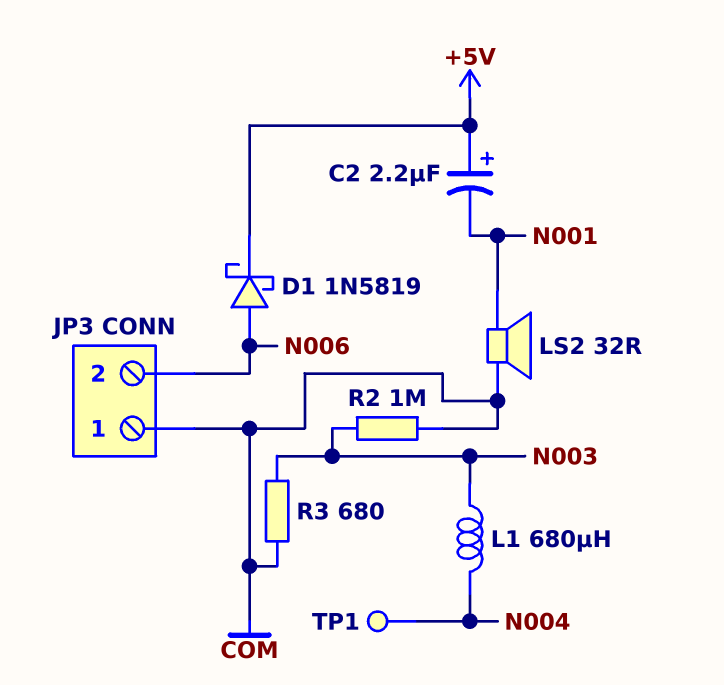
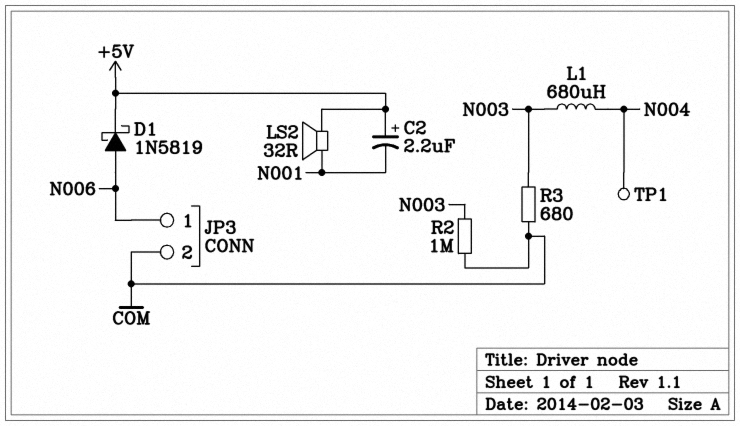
JP3 pin 1: COM -> N006
JP3 pin 2: N006 -> COM
LS2: speaker 32R (COM, N001) -> speaker 32R (+5V, N001)

